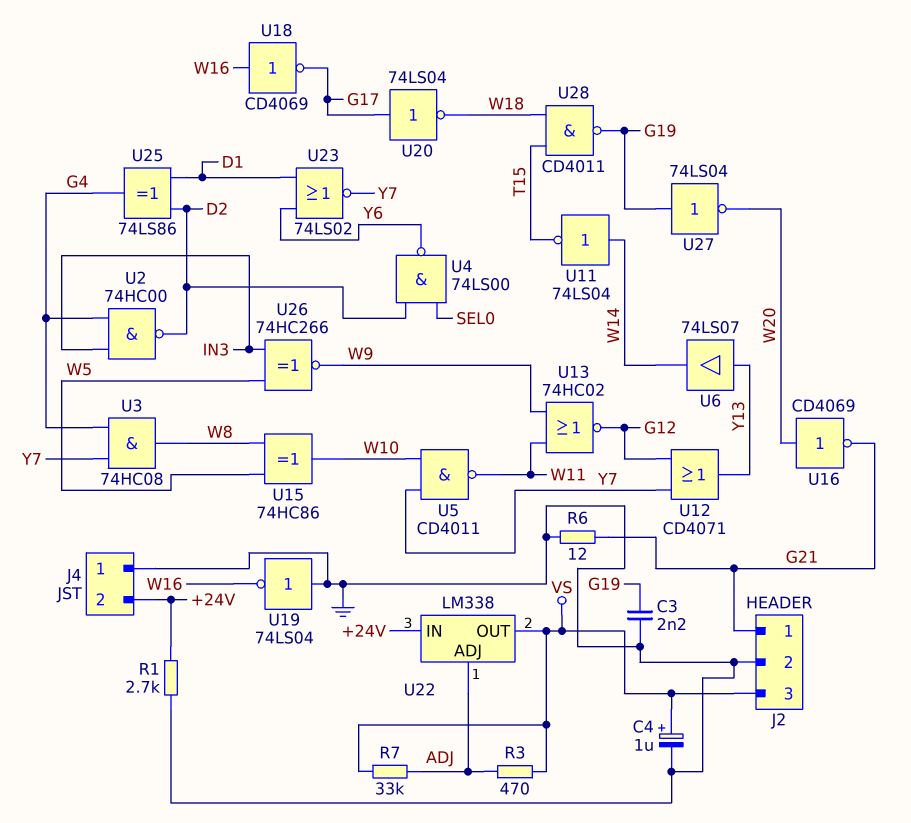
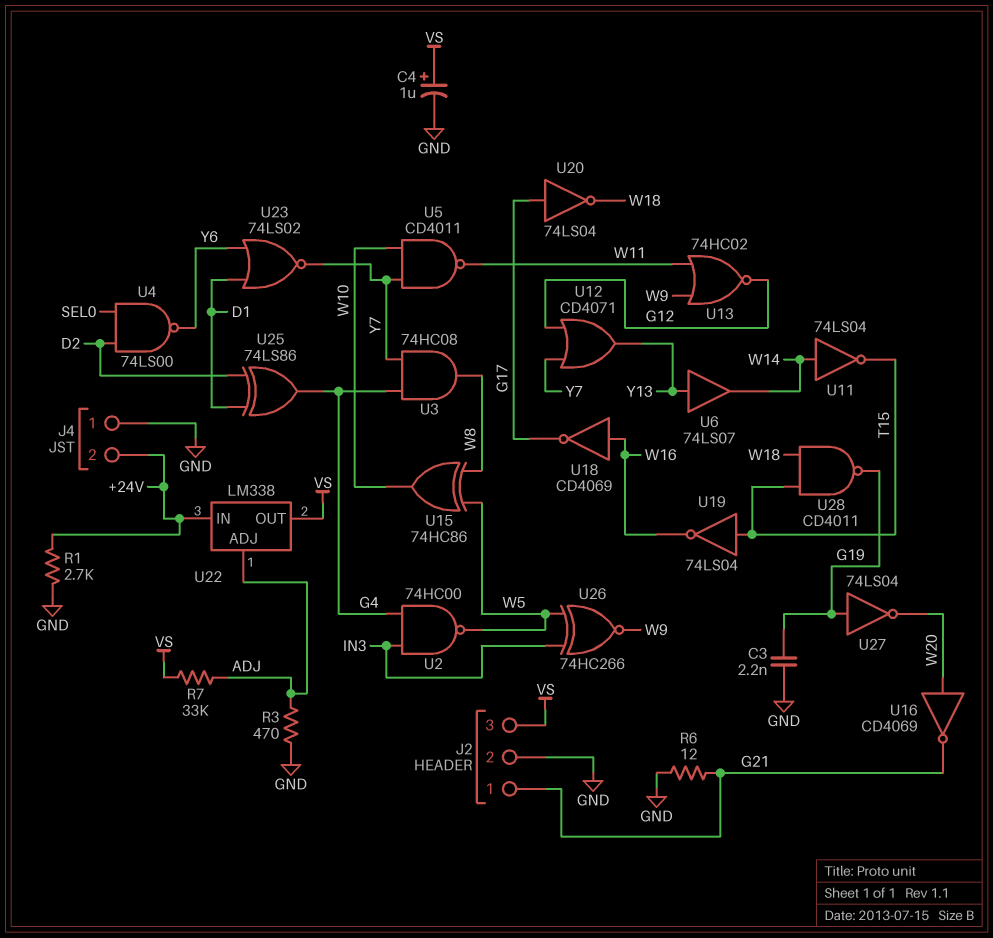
R3: 470 (ADJ, VS) -> 470 (ADJ, GND)
U2: NAND 74HC00 (in G4, in IN3, out D2) -> NAND 74HC00 (in G4, in IN3, out W5)
U19: NOT 74LS04 (in GND, out W16) -> NOT 74LS04 (in T15, out W16)

